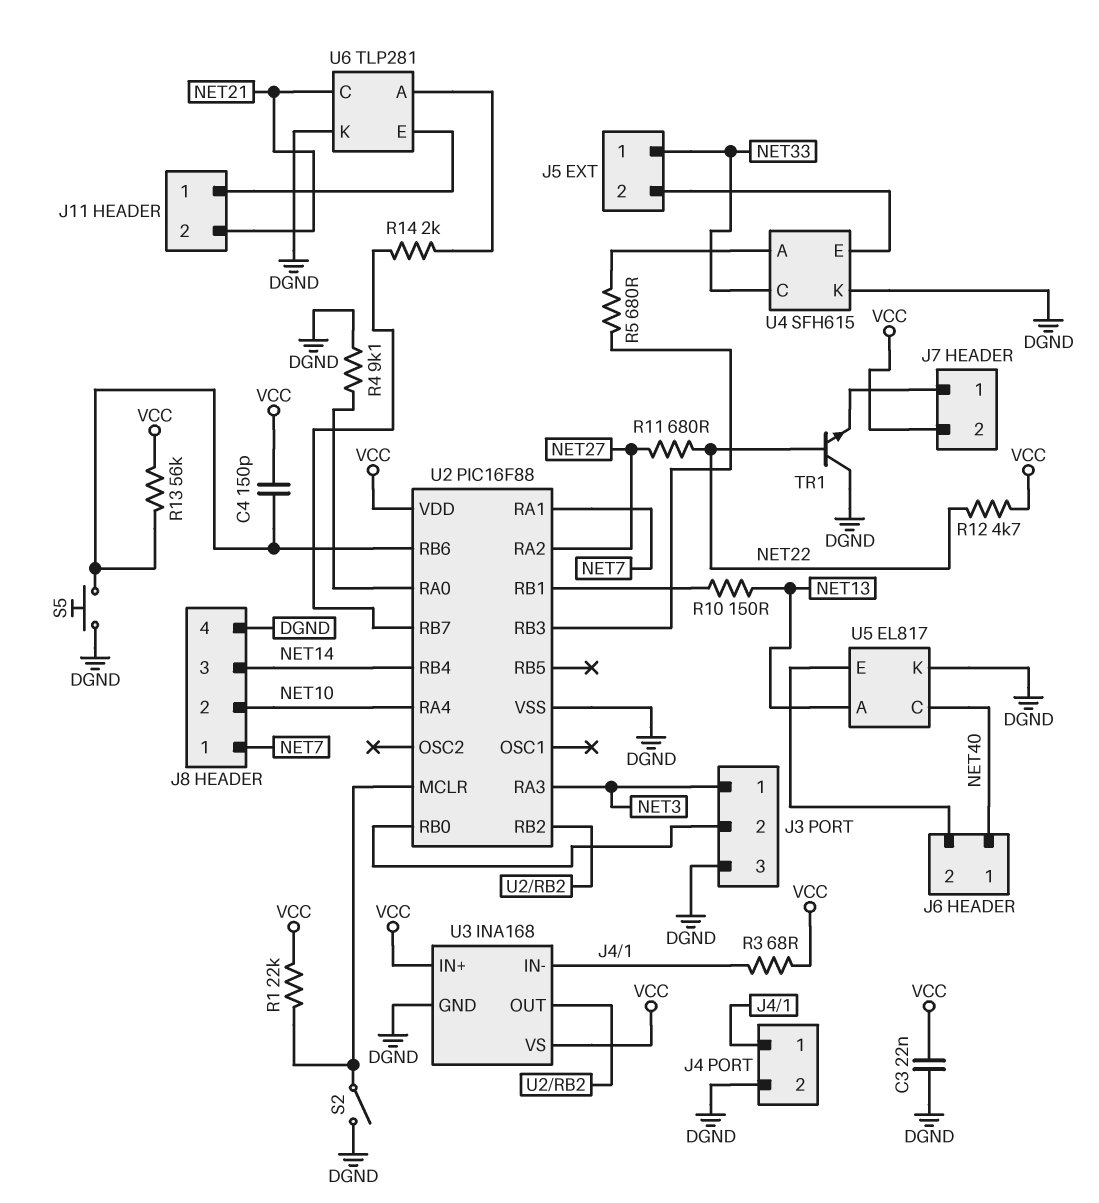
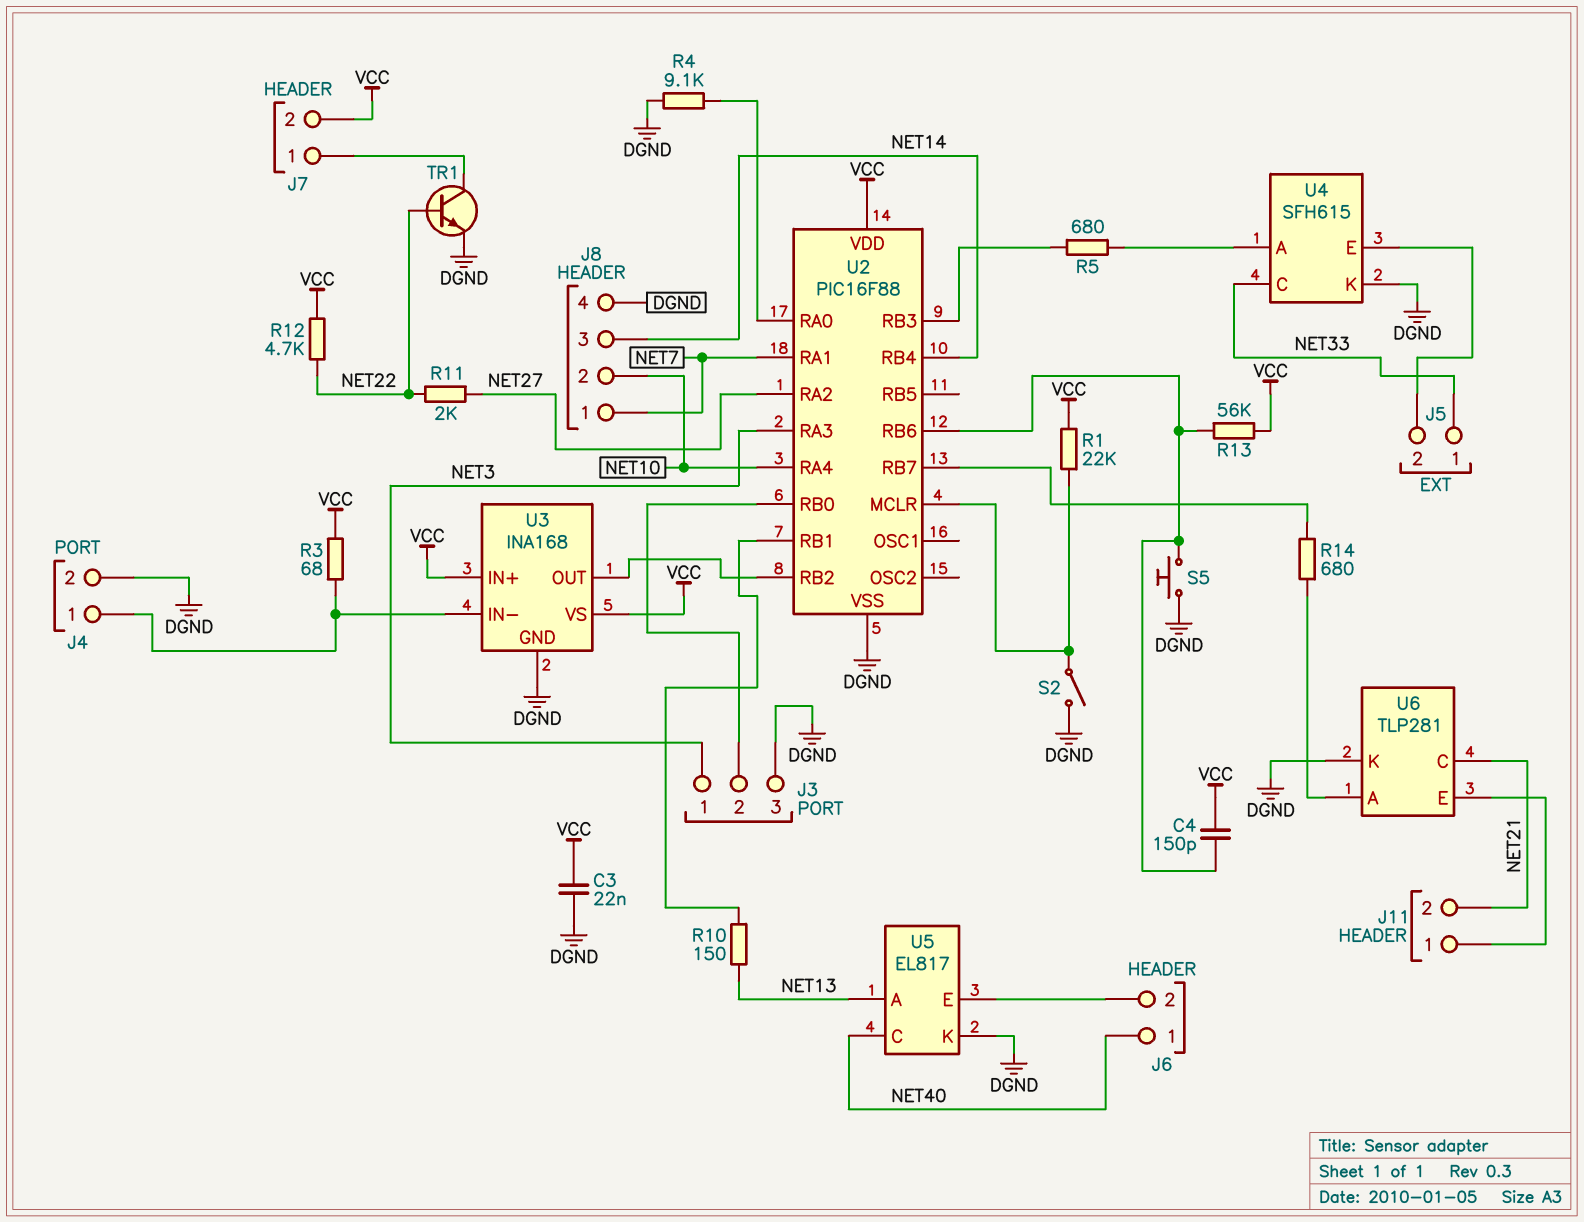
R11: 680 (NET22, NET27) -> 2k (NET22, NET27)
R14: 2k (U2/RB7, U6/A) -> 680 (U2/RB7, U6/A)
TR1: NPN (B NET22, C DGND, E J7/1) -> NPN (B NET22, C J7/1, E DGND)

